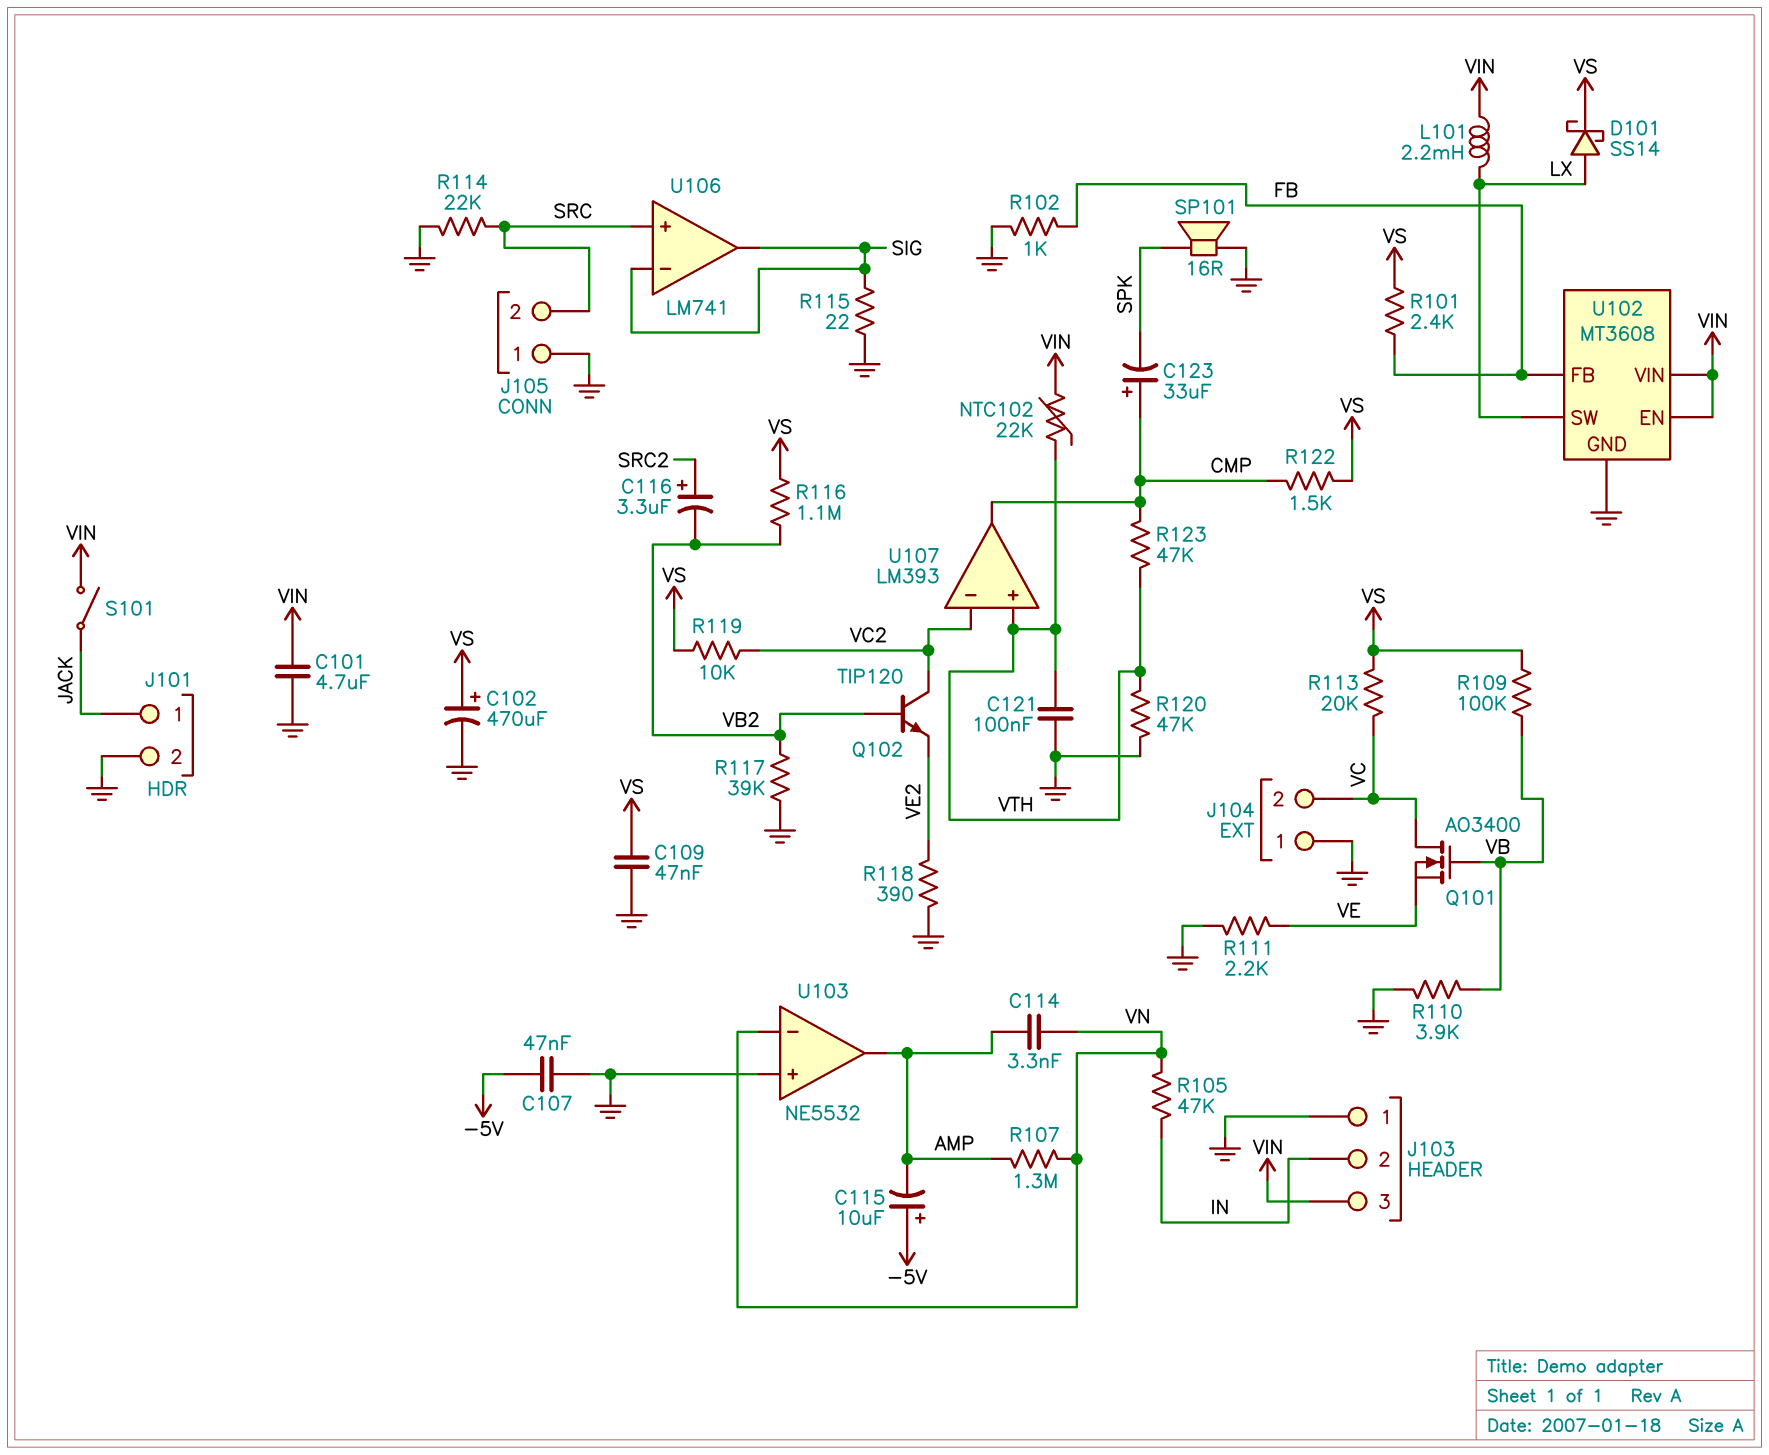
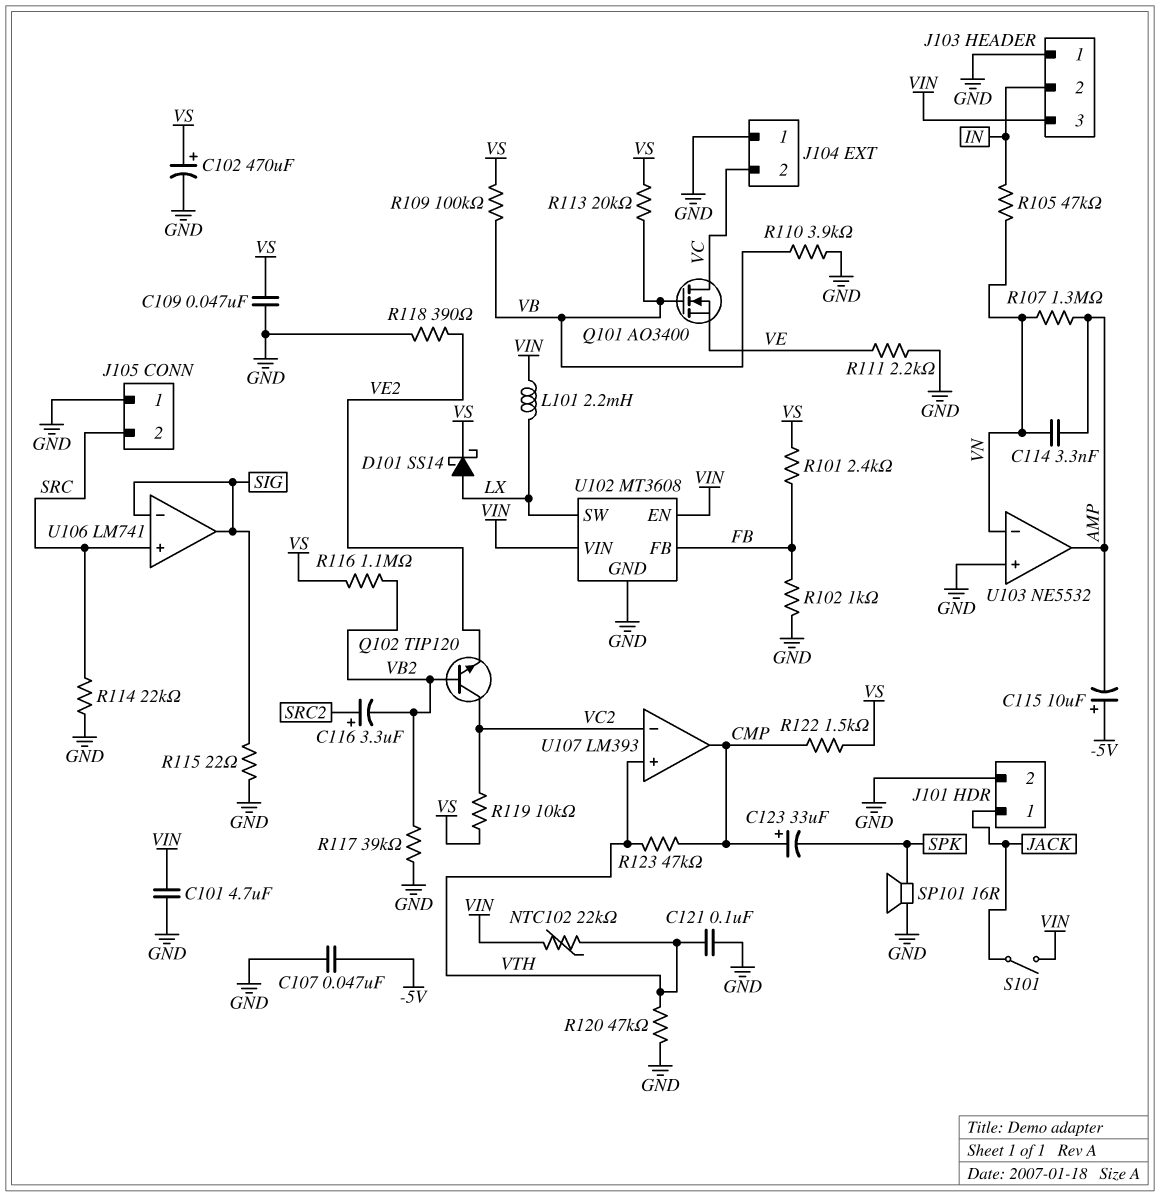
R113: 20k (VC, VS) -> 20k (VB, VS)

